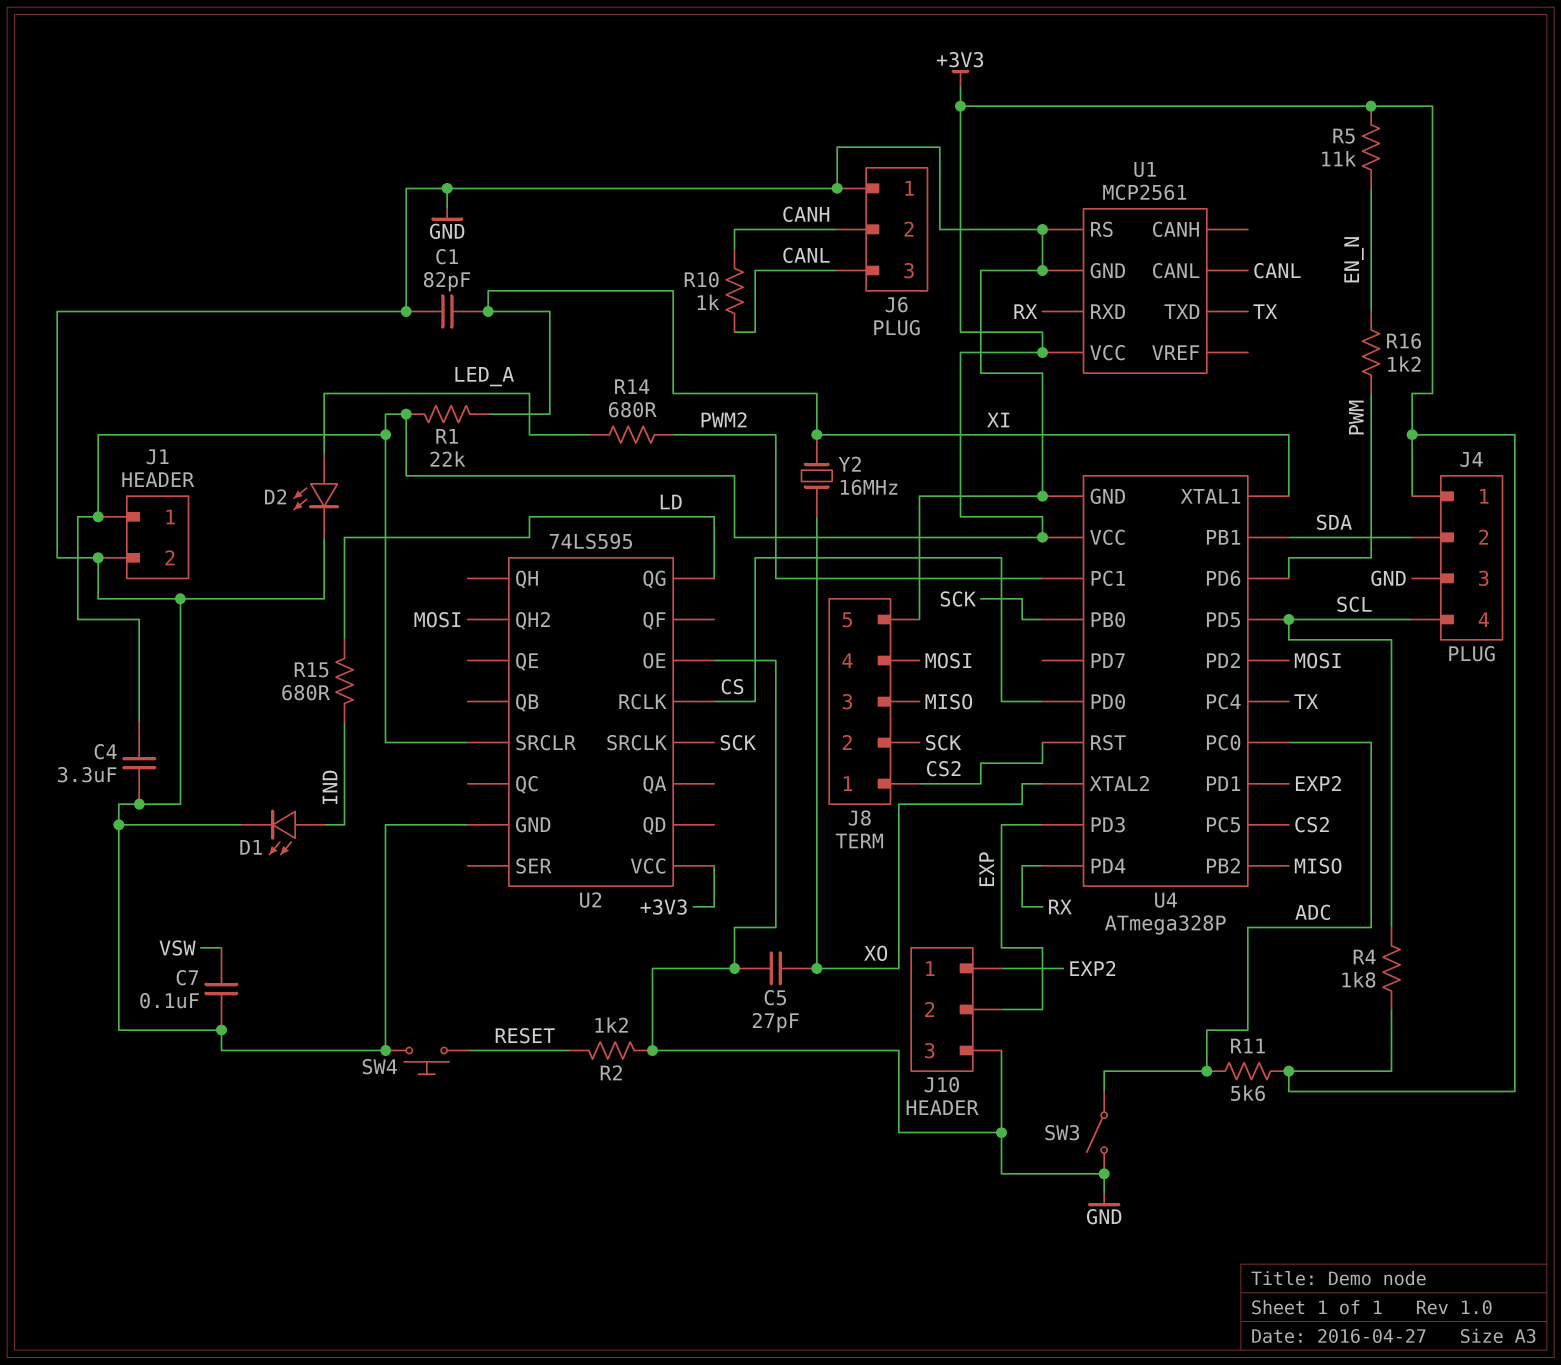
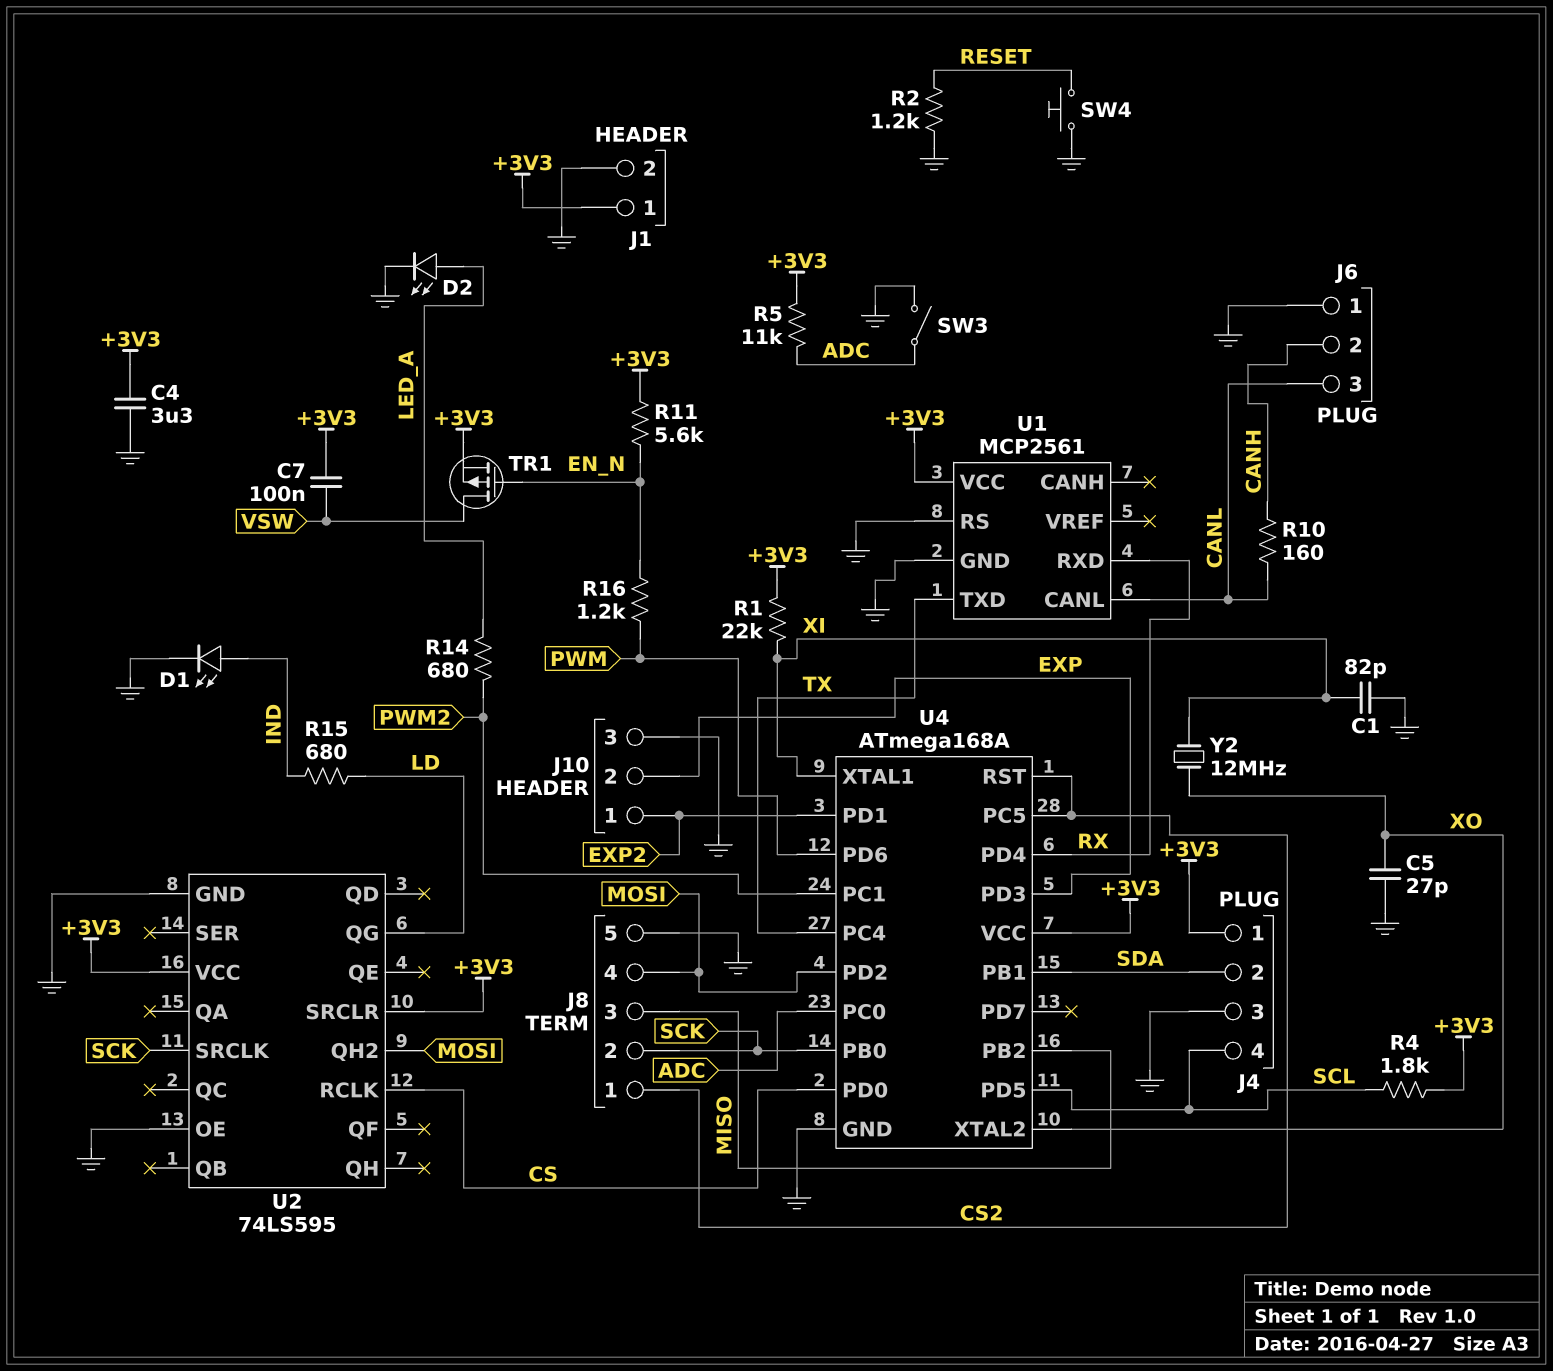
C7: 100nF (GND, VSW) -> 100nF (+3V3, VSW)
R5: 11k (+3V3, EN_N) -> 11k (+3V3, ADC)
R10: 1k (CANH, CANL) -> 160 (CANH, CANL)
R11: 5.6k (+3V3, ADC) -> 5.6k (+3V3, EN_N)
TR1: none -> PMOS (G EN_N, D VSW, S +3V3)
U4: ATmega328P -> ATmega168A
Y2: 16MHz (XI, XO) -> 12MHz (XI, XO)

